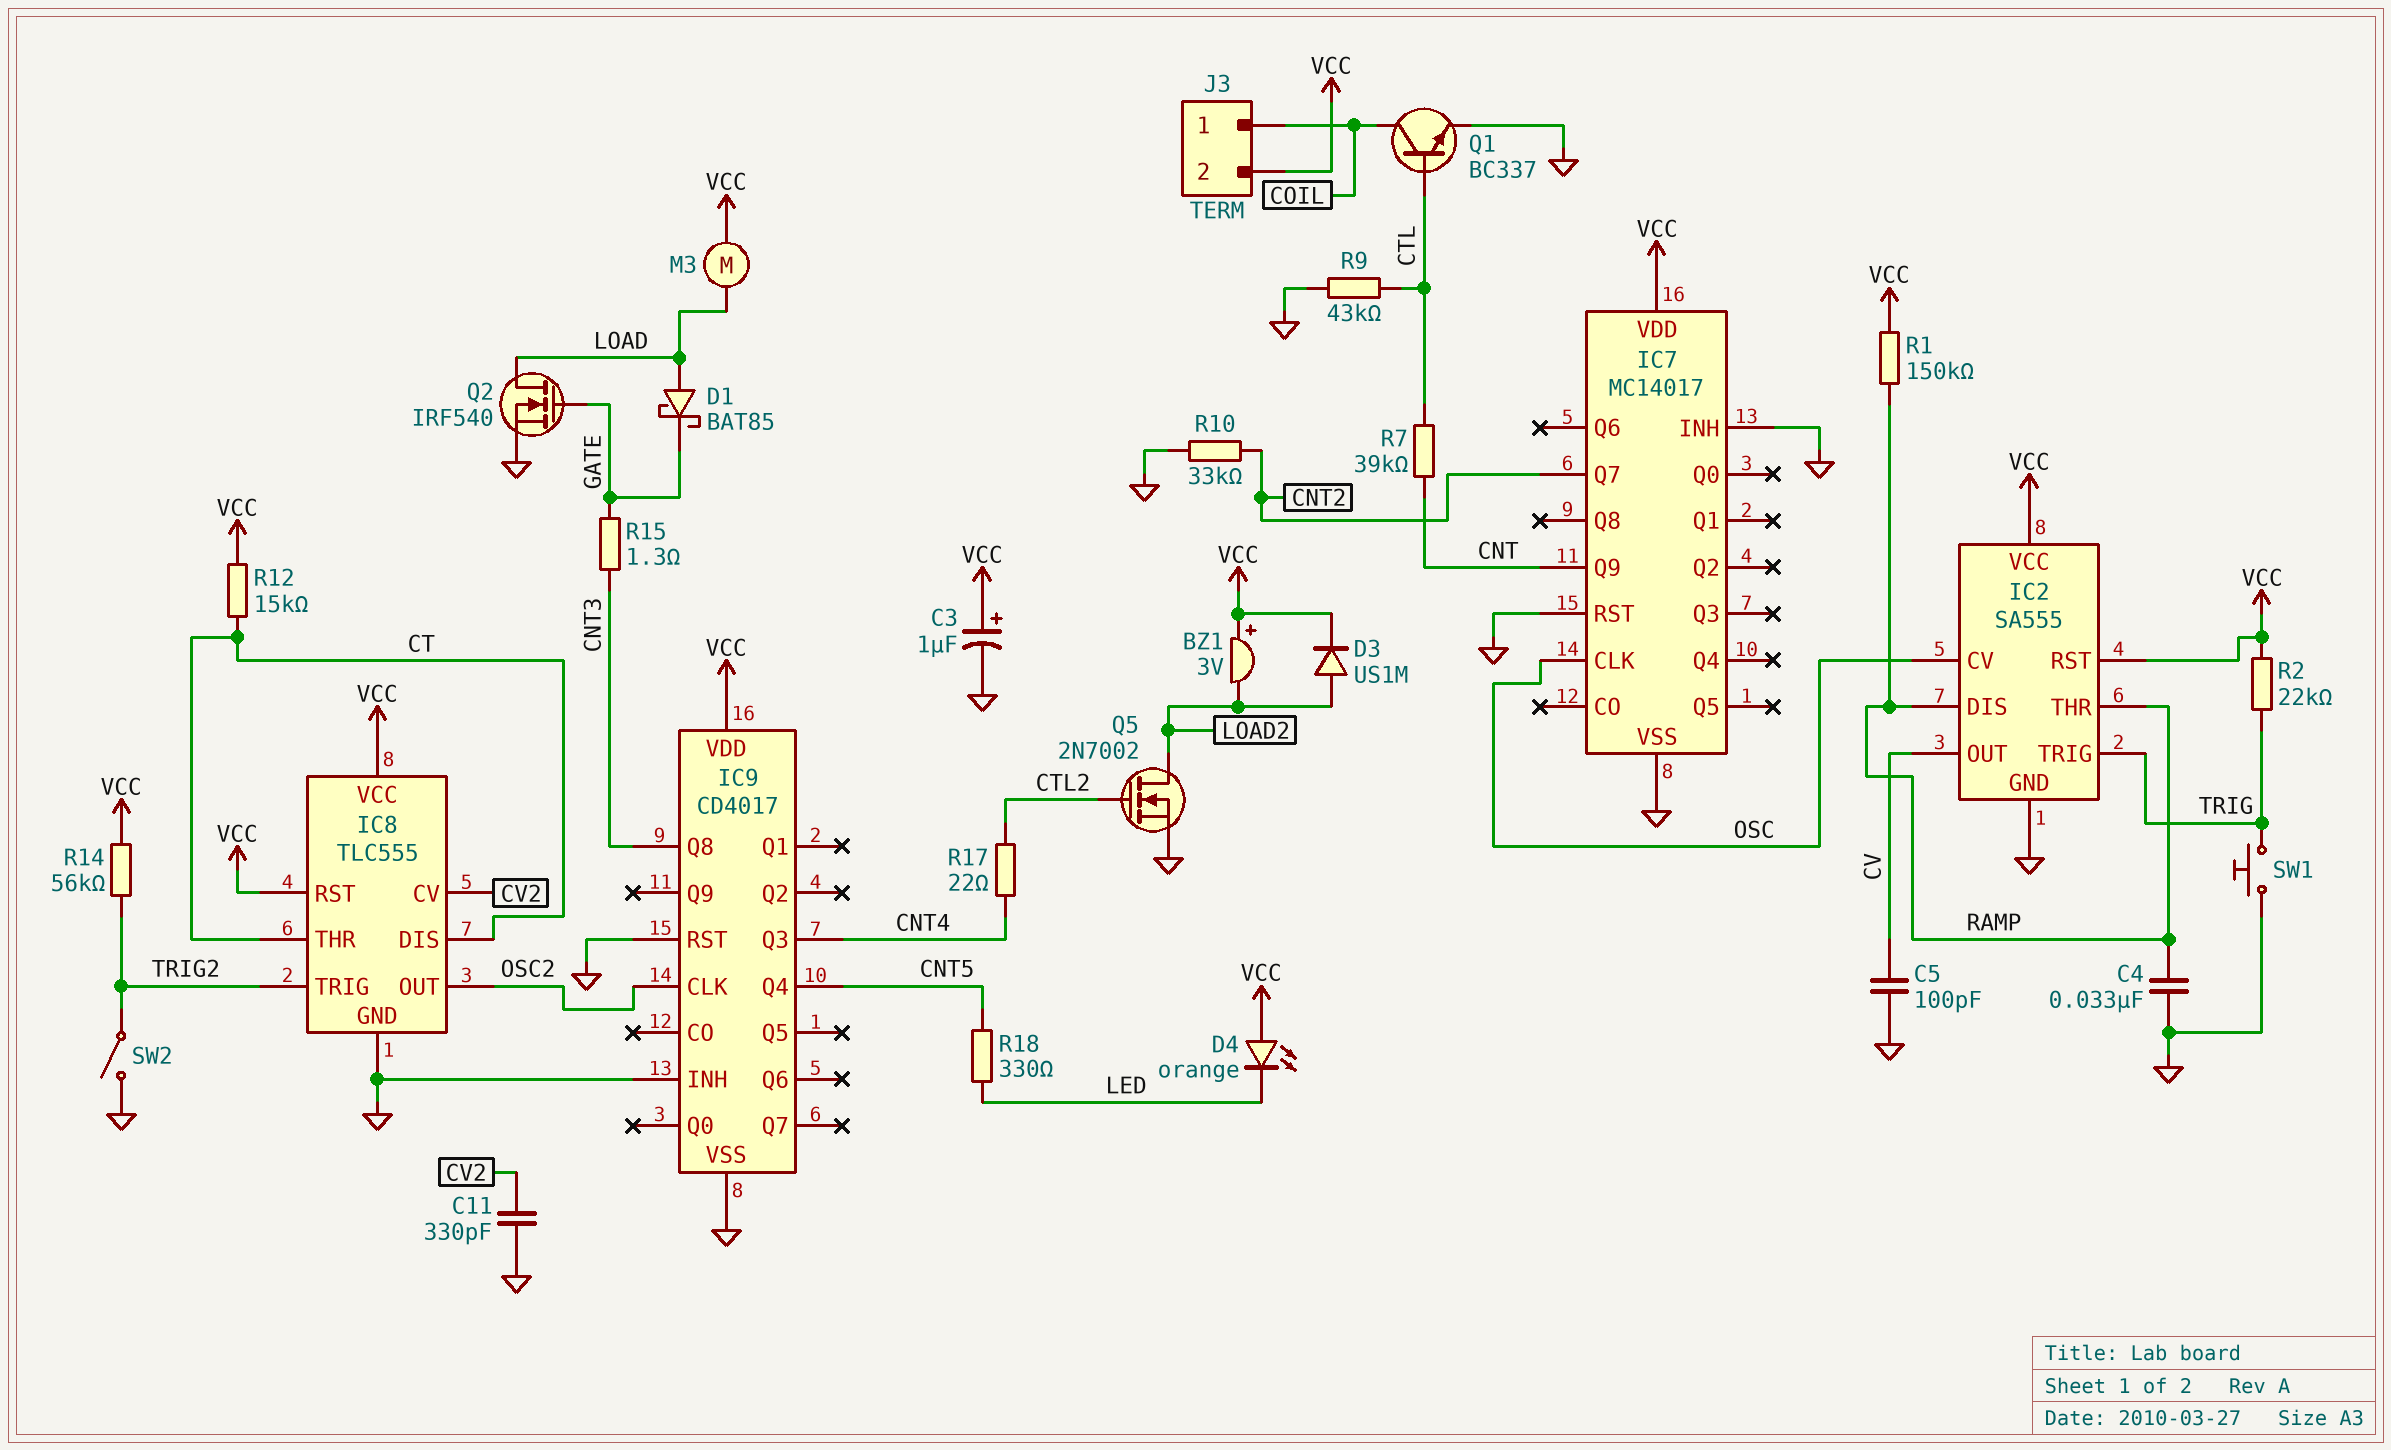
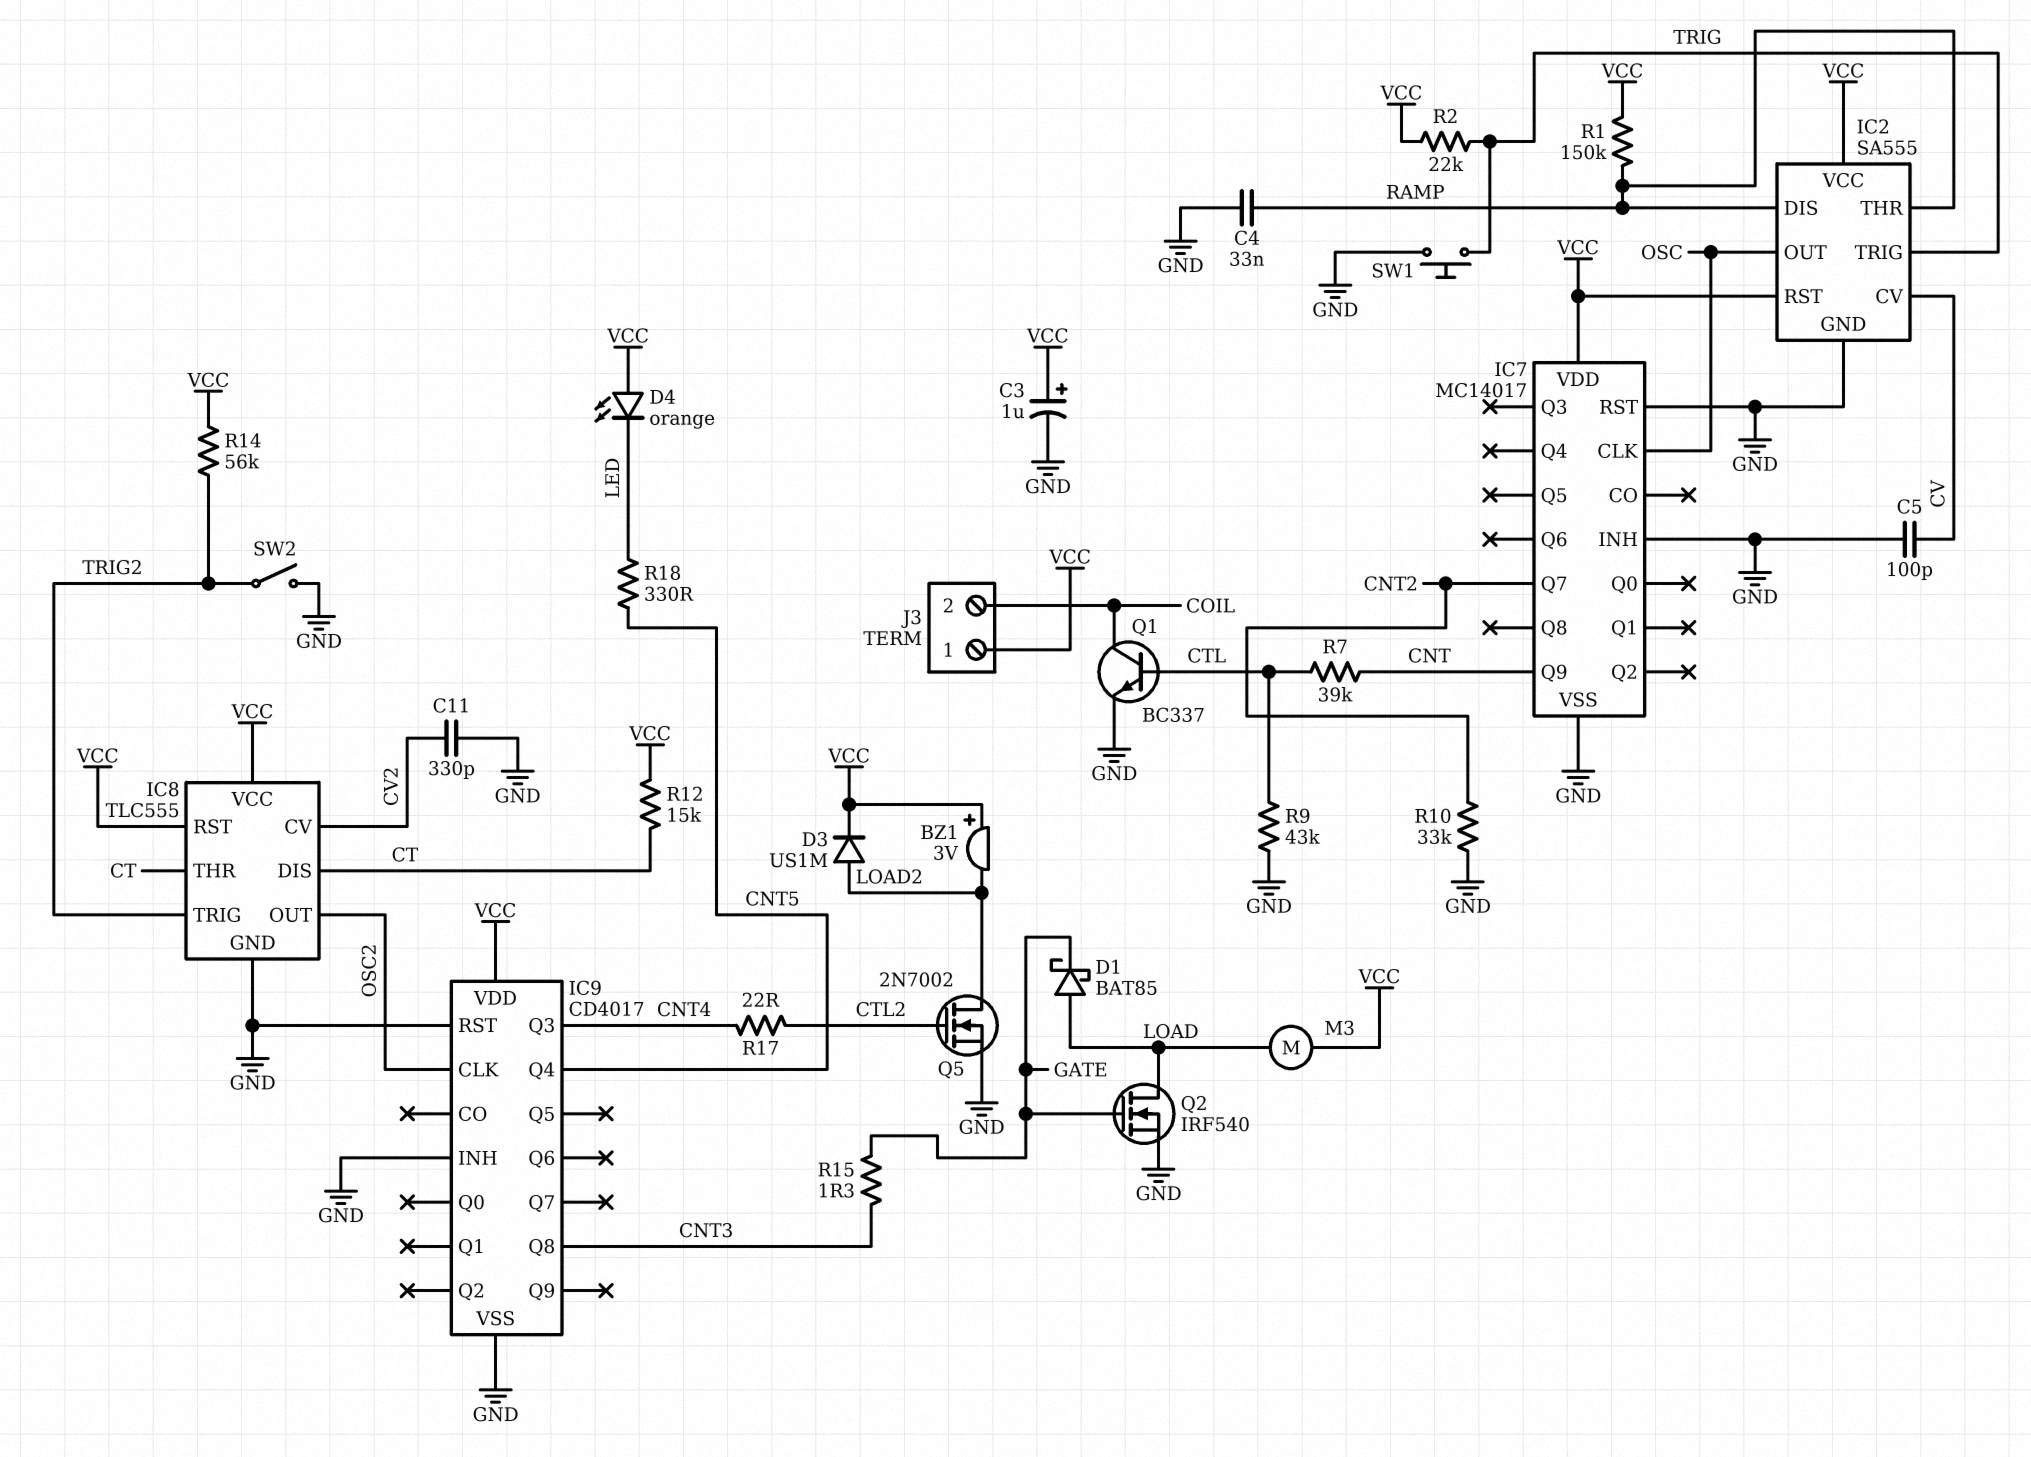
IC2 pin CV: OSC -> CV
IC2 pin OUT: CV -> OSC
J3 pin 1: COIL -> VCC
J3 pin 2: VCC -> COIL

